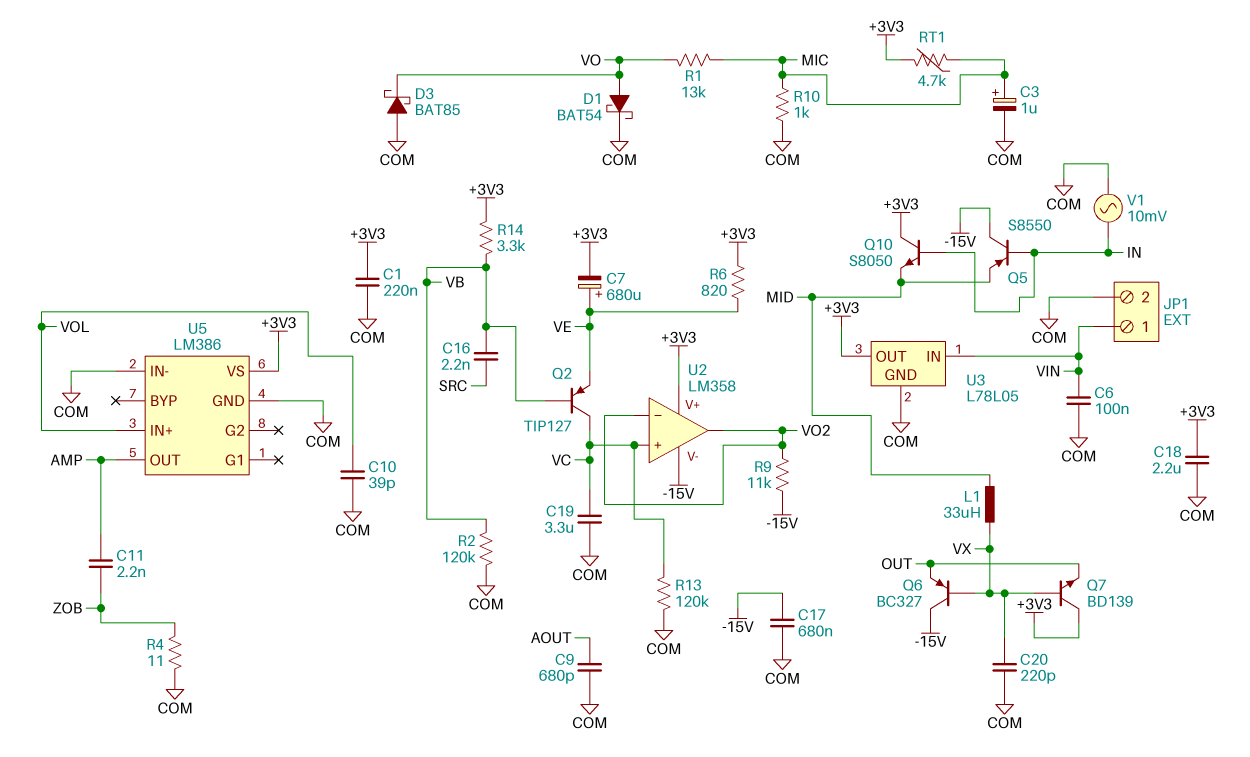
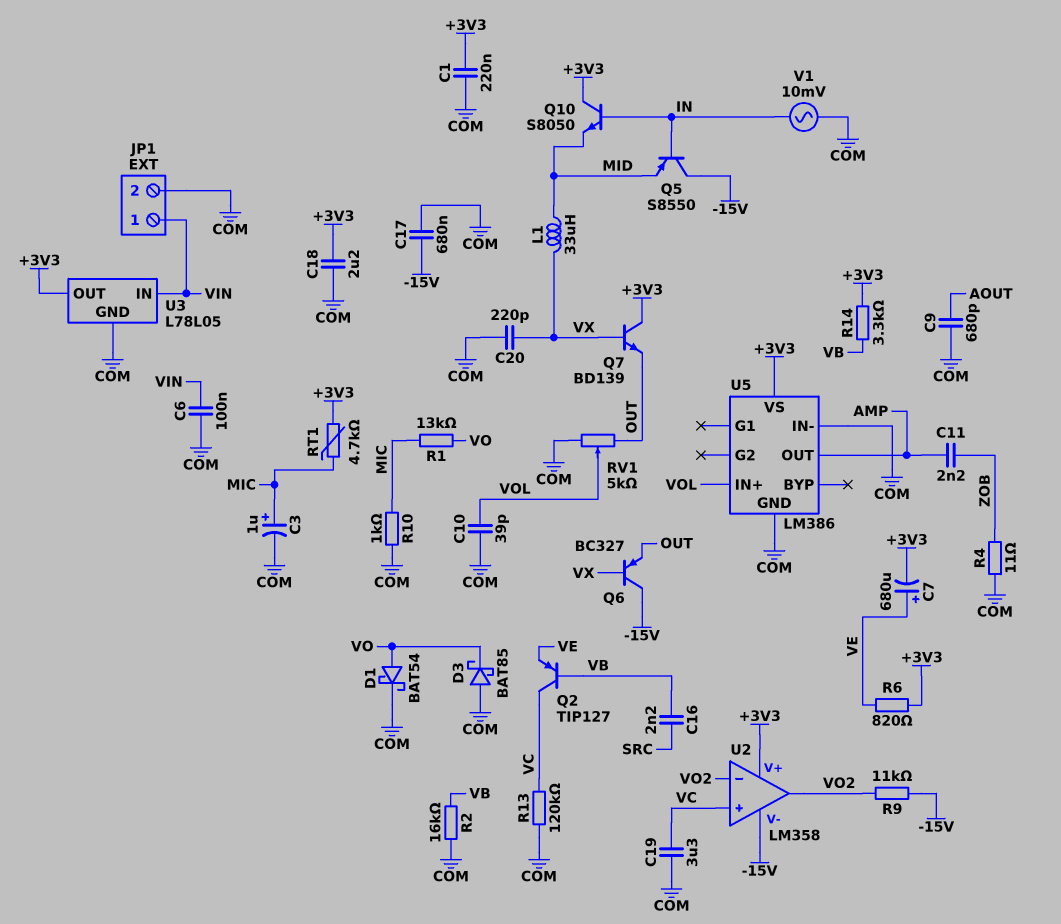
R2: 120k (COM, VB) -> 16k (COM, VB)
RV1: none -> 5k (COM, OUT, wiper VOL)

